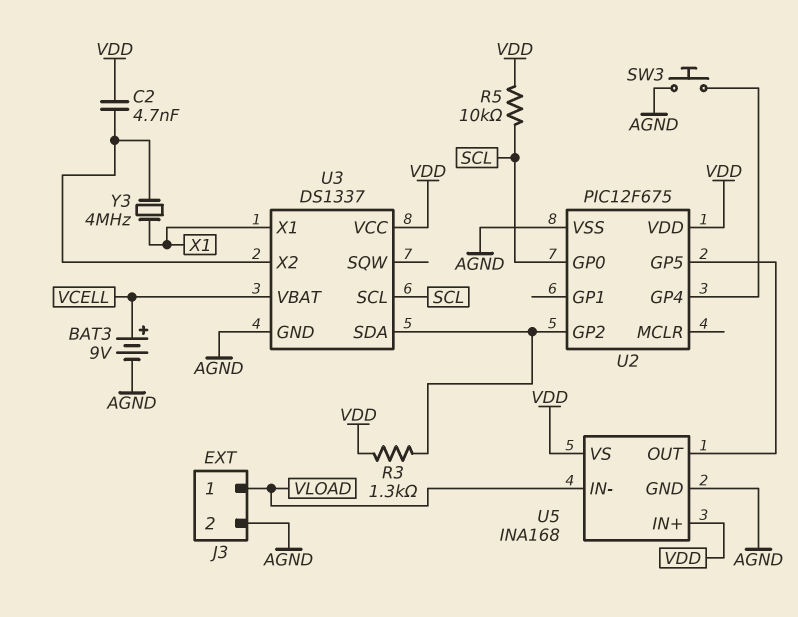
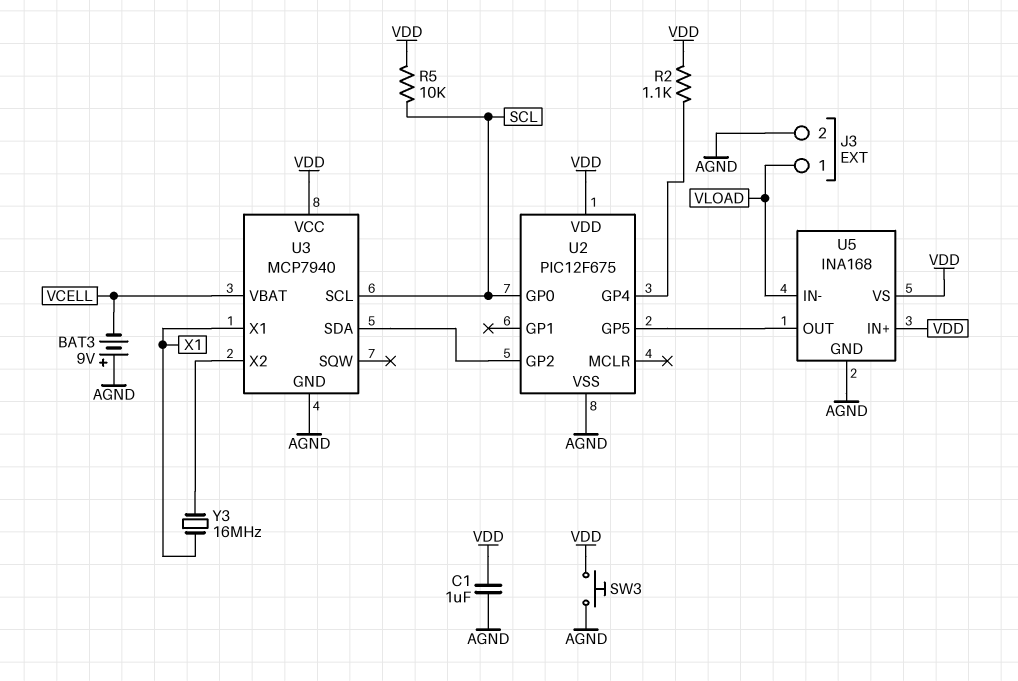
BAT3: 9V (plus VCELL, minus AGND) -> 9V (plus AGND, minus VCELL)
C1: none -> 1uF (AGND, VDD)
C2: 4.7nF (U3/X2, VDD) -> none
R2: none -> 1.1k (U2/GP4, VDD)
R3: 1.3k (U2/GP2, VDD) -> none
SW3: button (AGND, U2/GP4) -> button (AGND, VDD)
U3: DS1337 -> MCP7940
Y3: 4MHz (U3/X2, X1) -> 16MHz (U3/X2, X1)

